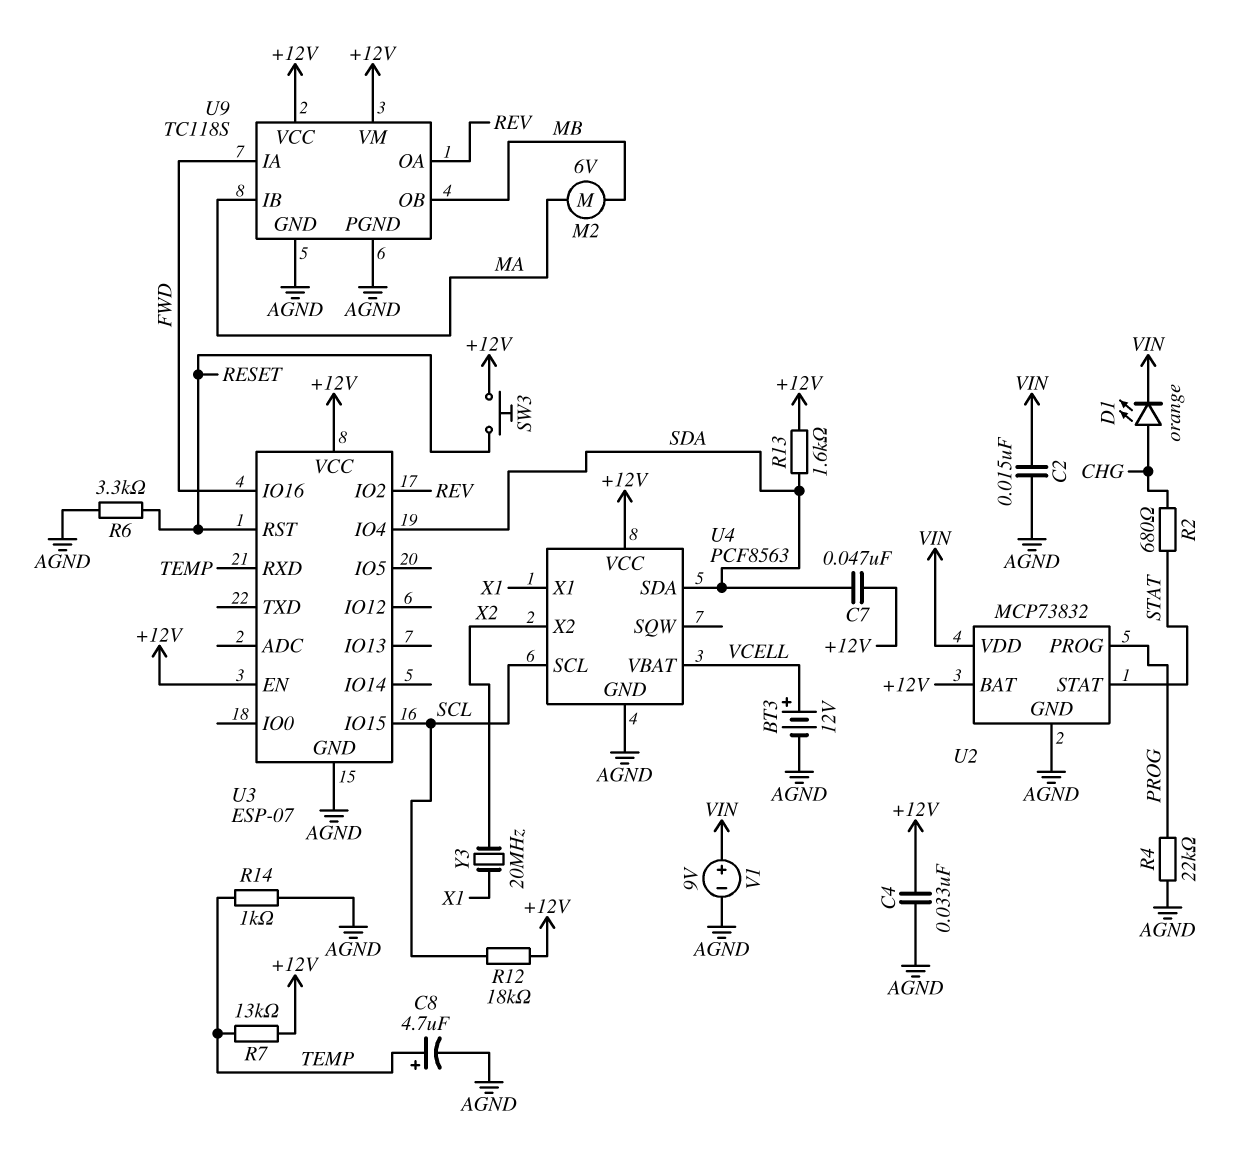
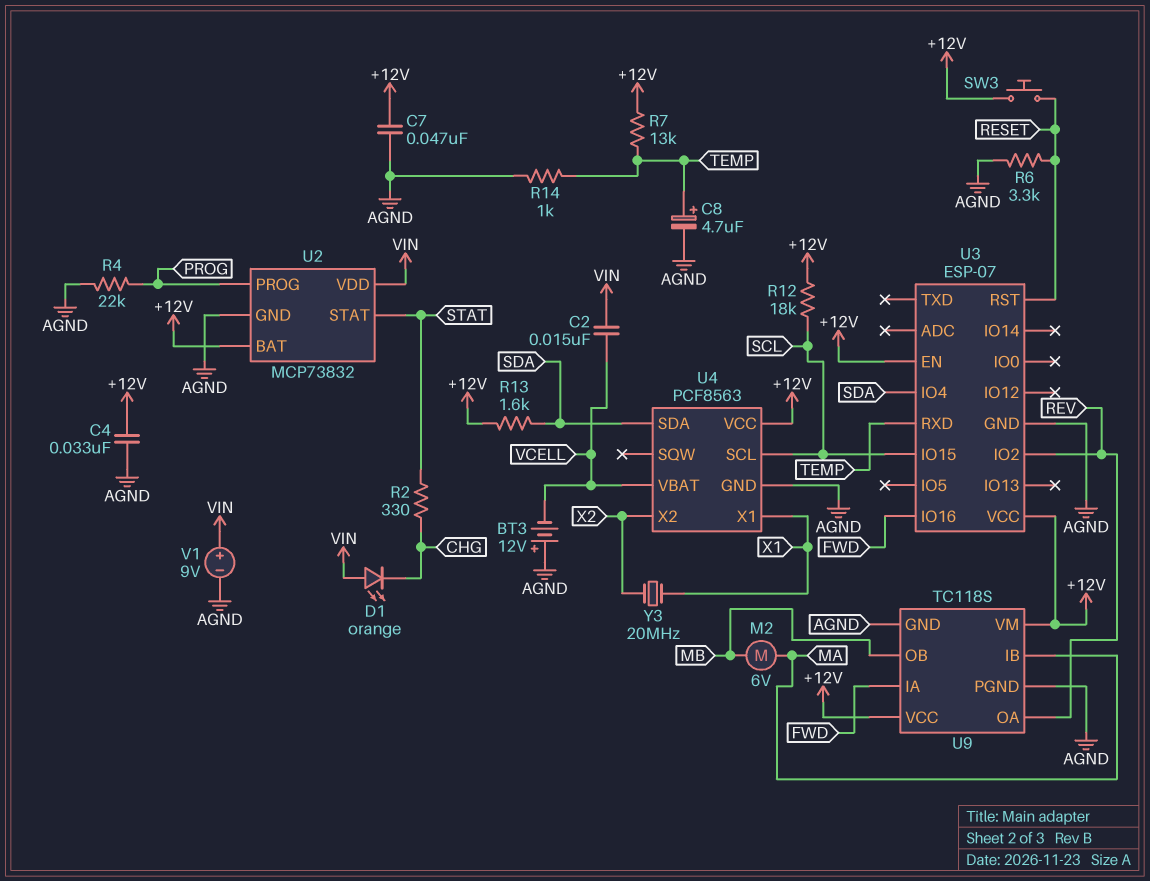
BT3: 12V (plus VCELL, minus AGND) -> 12V (plus AGND, minus VCELL)
C2: 15nF (AGND, VIN) -> 15nF (VCELL, VIN)
C7: 47nF (+12V, SDA) -> 47nF (+12V, AGND)
D1: LED orange (A CHG, K VIN) -> LED orange (A VIN, K CHG)
R2: 680 (CHG, STAT) -> 330 (CHG, STAT)

